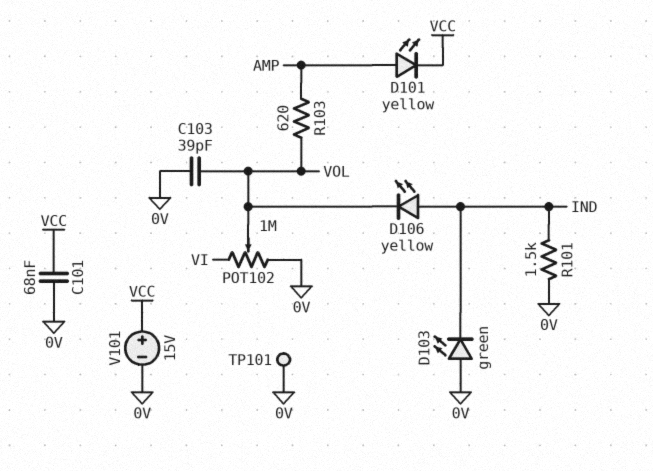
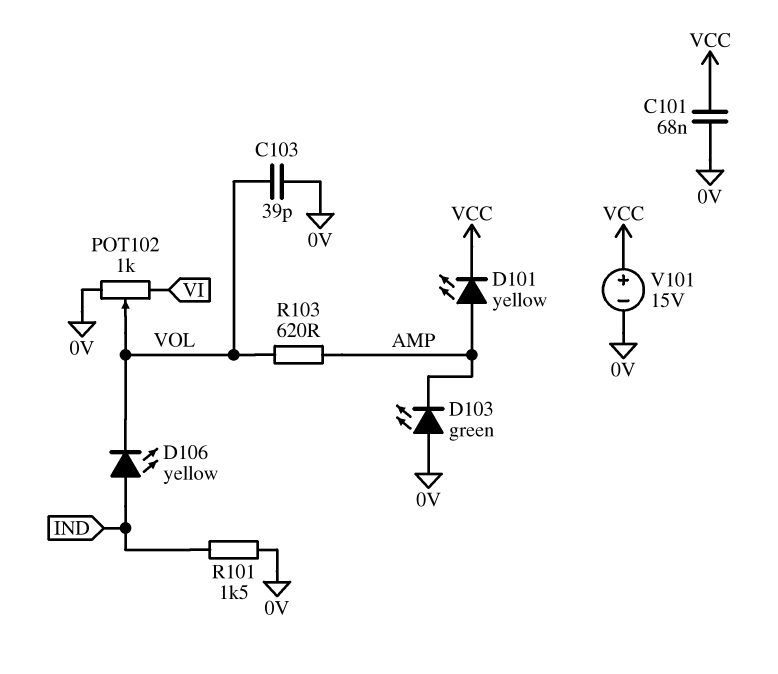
D103: LED green (A 0V, K IND) -> LED green (A 0V, K AMP)
POT102: 1M (0V, VI, wiper VOL) -> 1k (0V, VI, wiper VOL)
TP101: test point (0V) -> none

